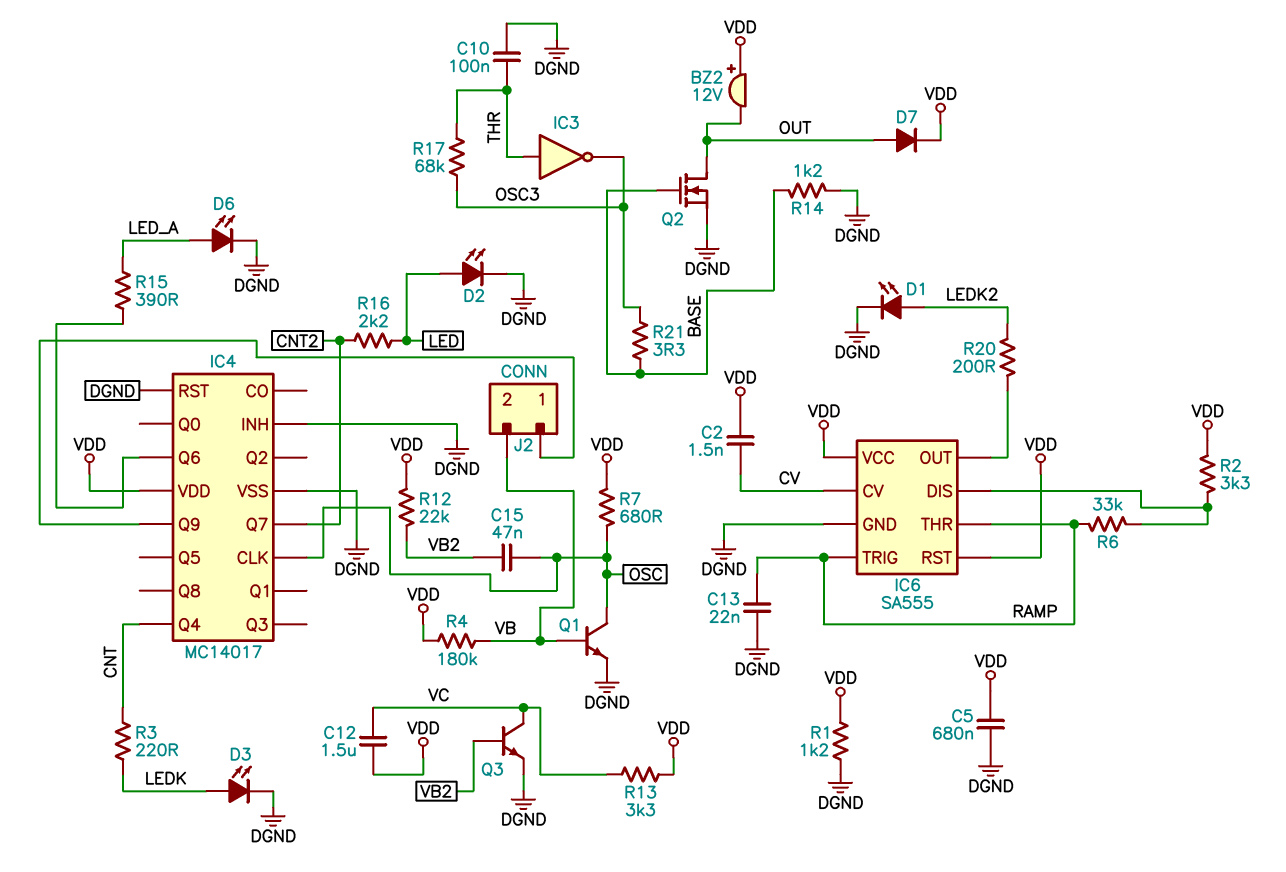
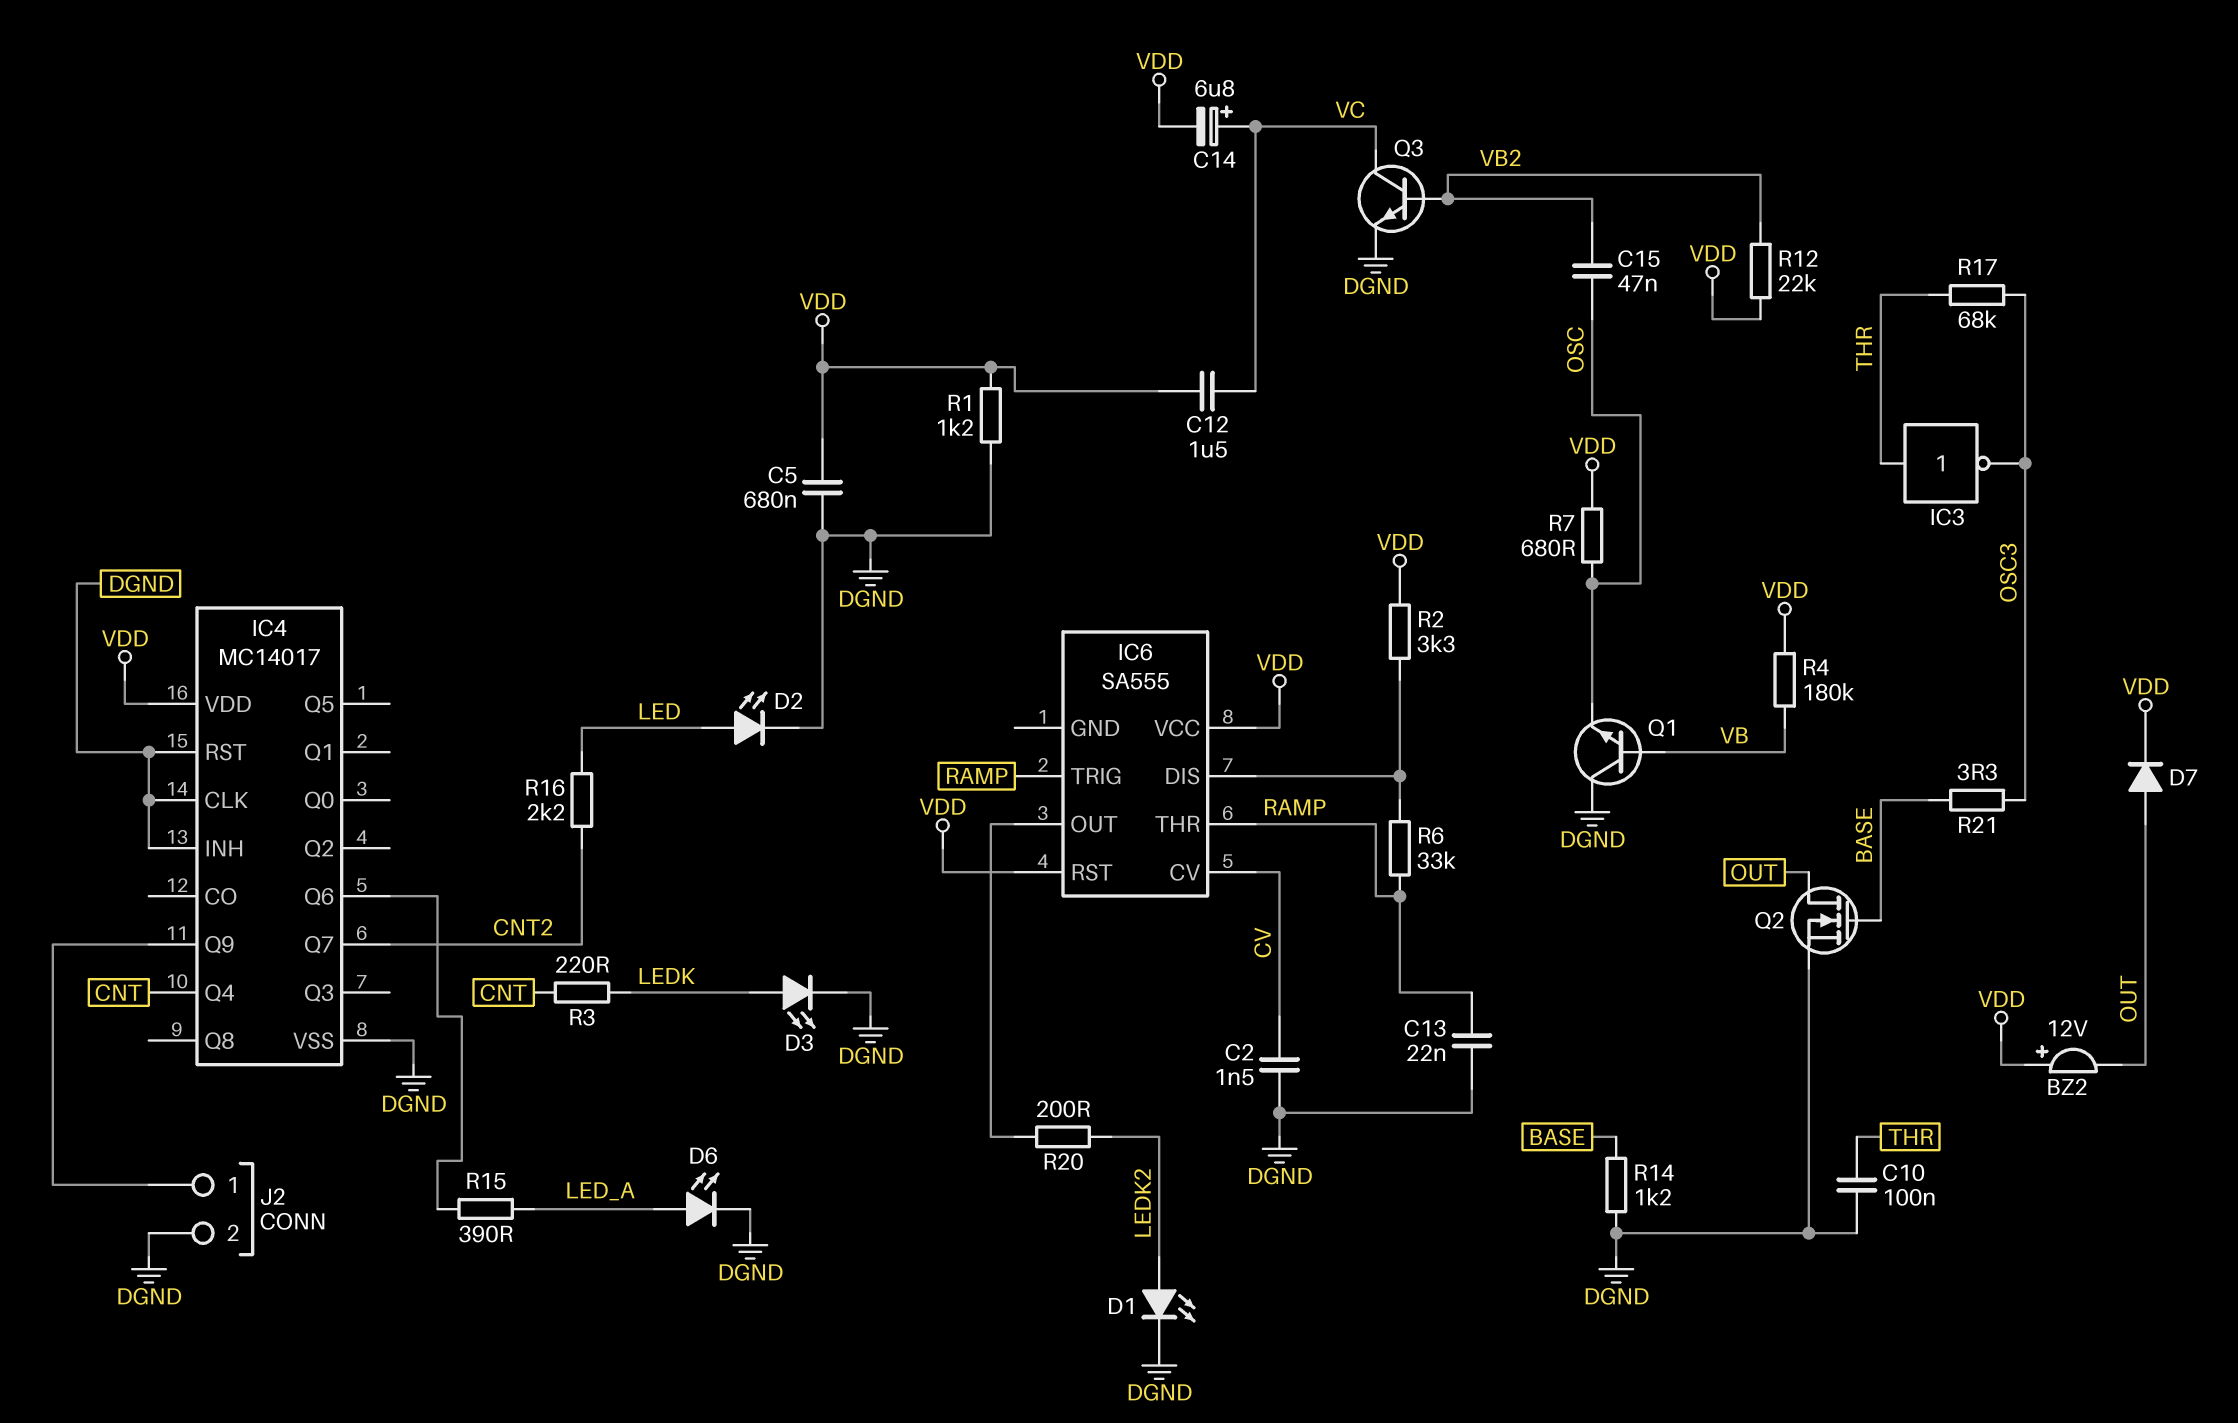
C2: 1.5nF (CV, VDD) -> 1.5nF (CV, DGND)
C14: none -> 6.8uF (plus VC, minus VDD)
IC4 pin CLK: OSC -> DGND
IC6 pin GND: DGND -> none
J2 pin 2: VB -> DGND
Q1: NPN (B VB, C OSC, E DGND) -> NPN (B VB, C DGND, E OSC)
R13: 3.3k (VC, VDD) -> none

